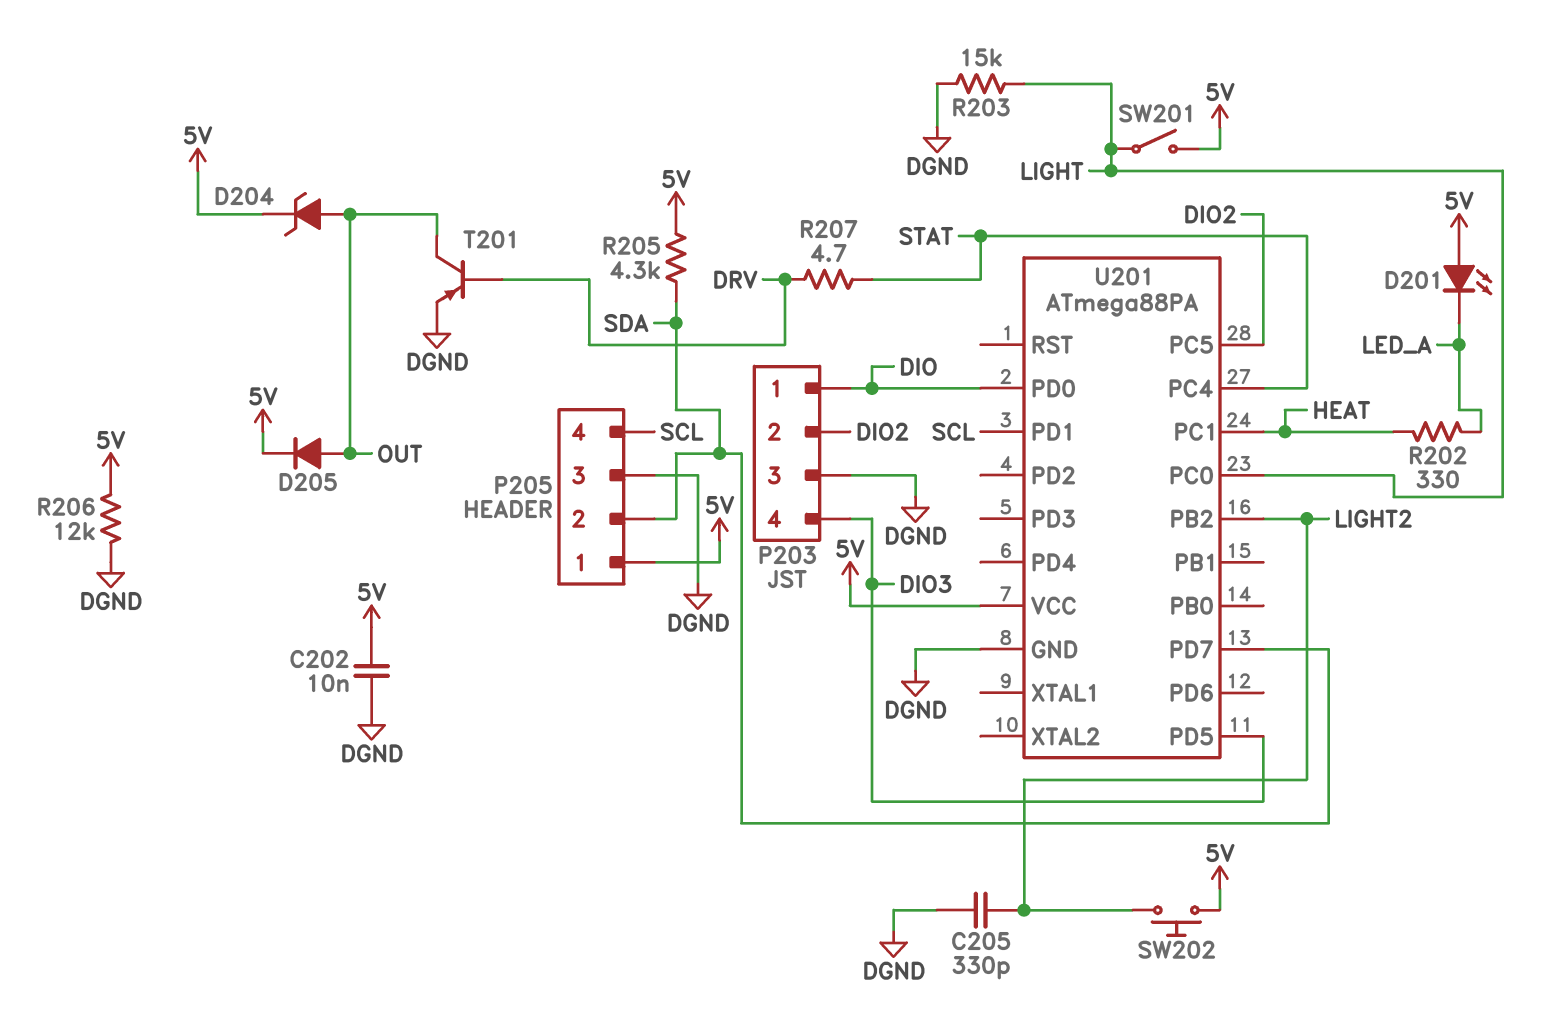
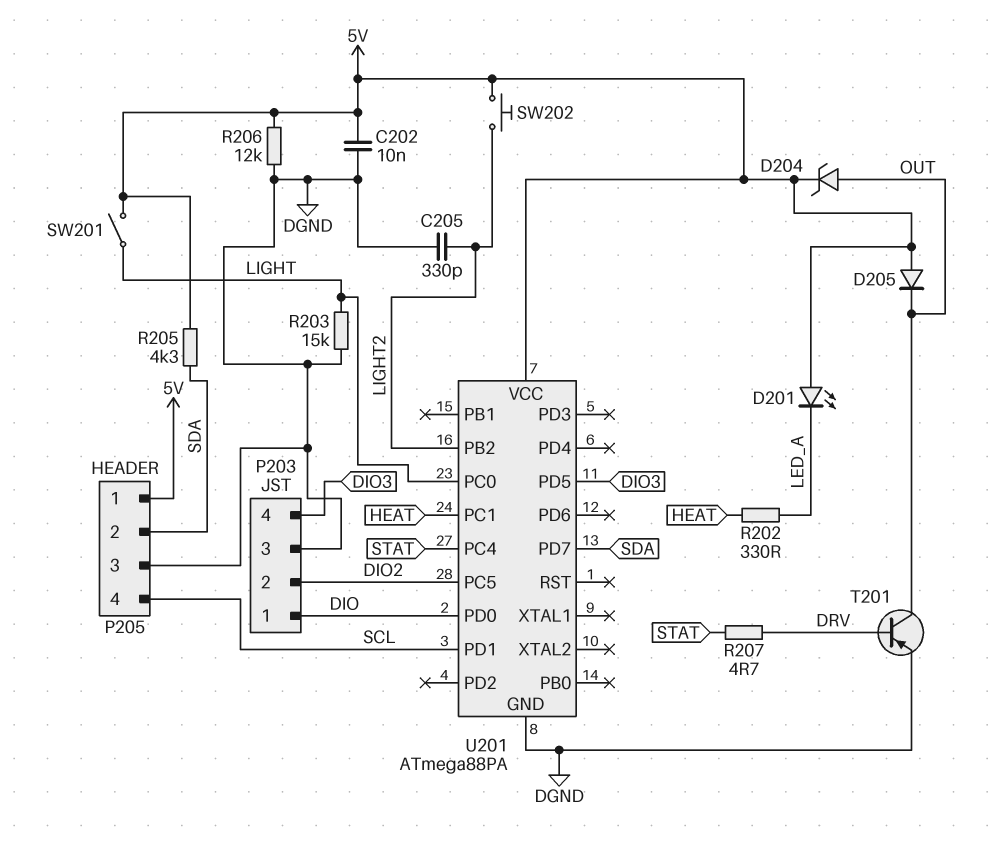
D205: diode (A OUT, K 5V) -> diode (A 5V, K OUT)

